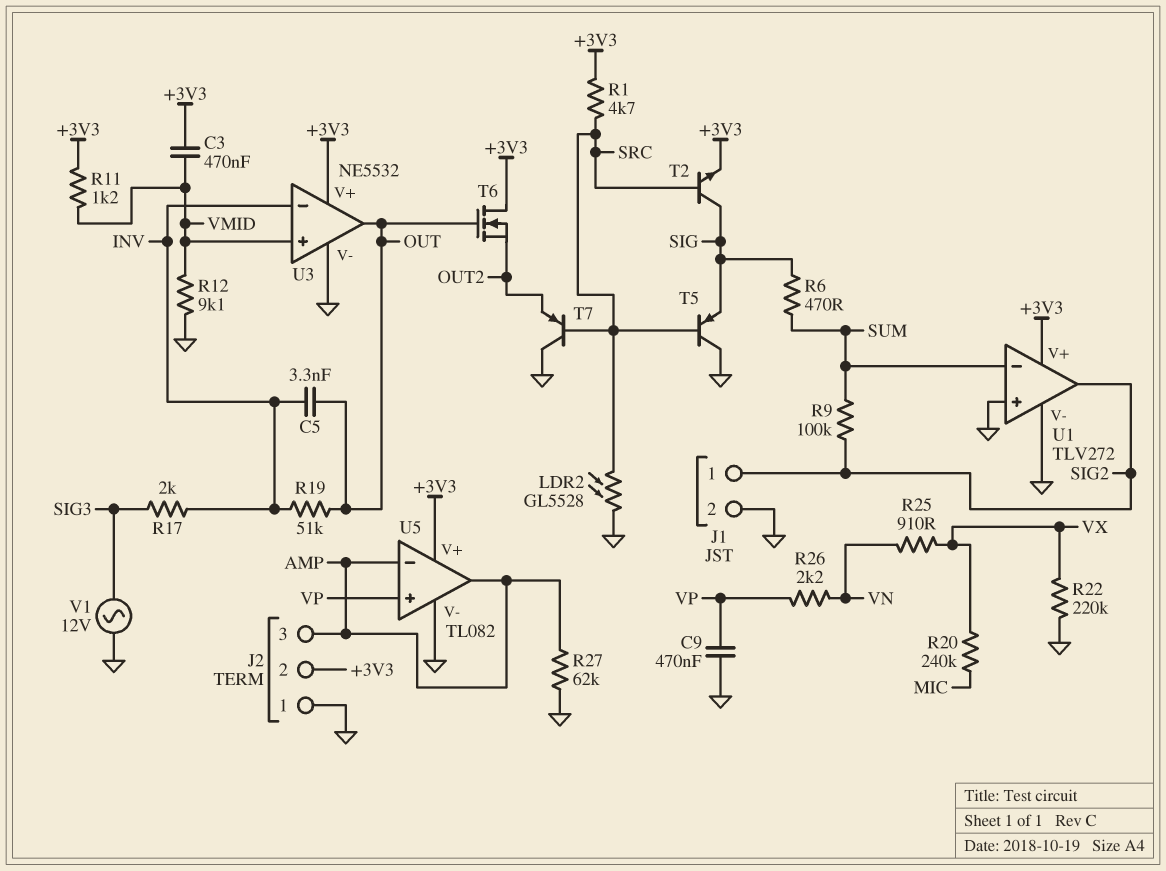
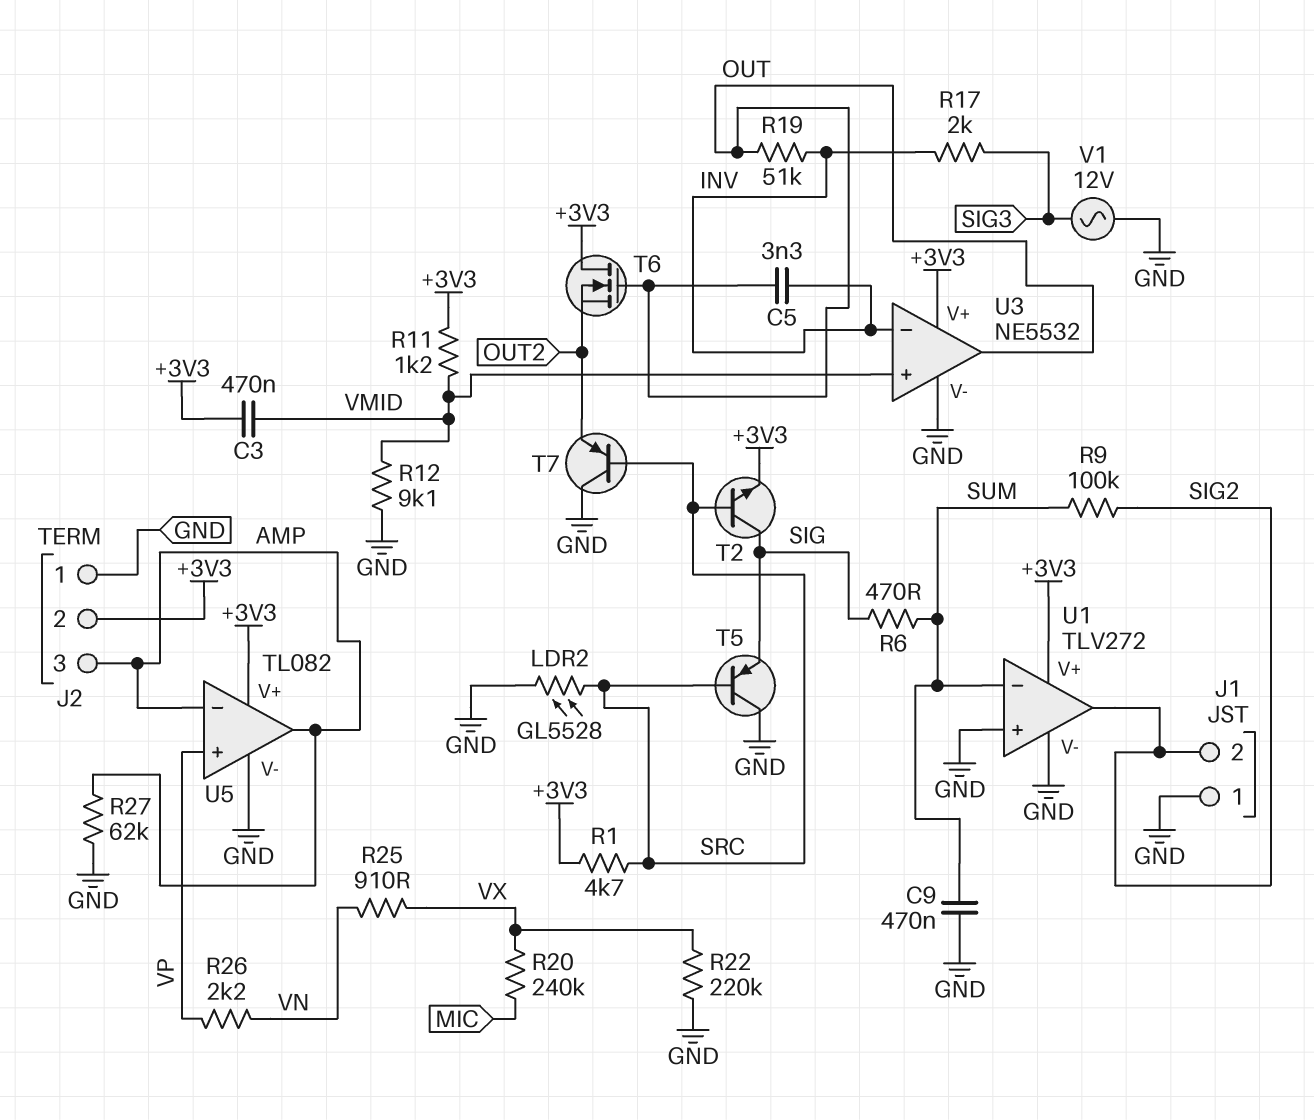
C9: 470nF (GND, VP) -> 470nF (GND, SUM)
J1 pin 1: SIG2 -> GND
J1 pin 2: GND -> SIG2

